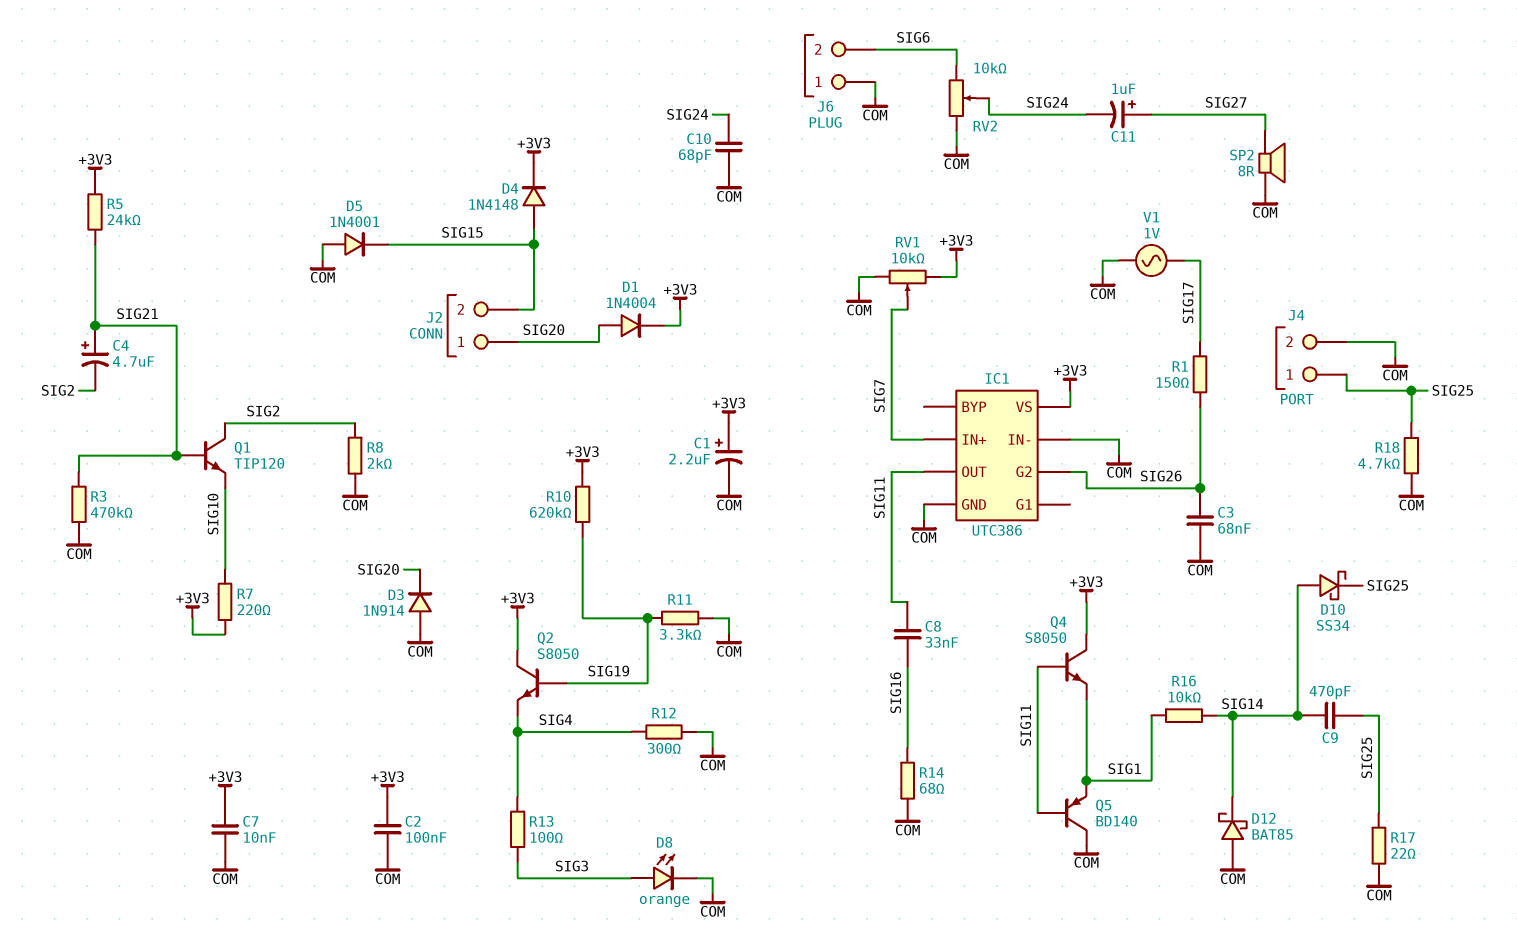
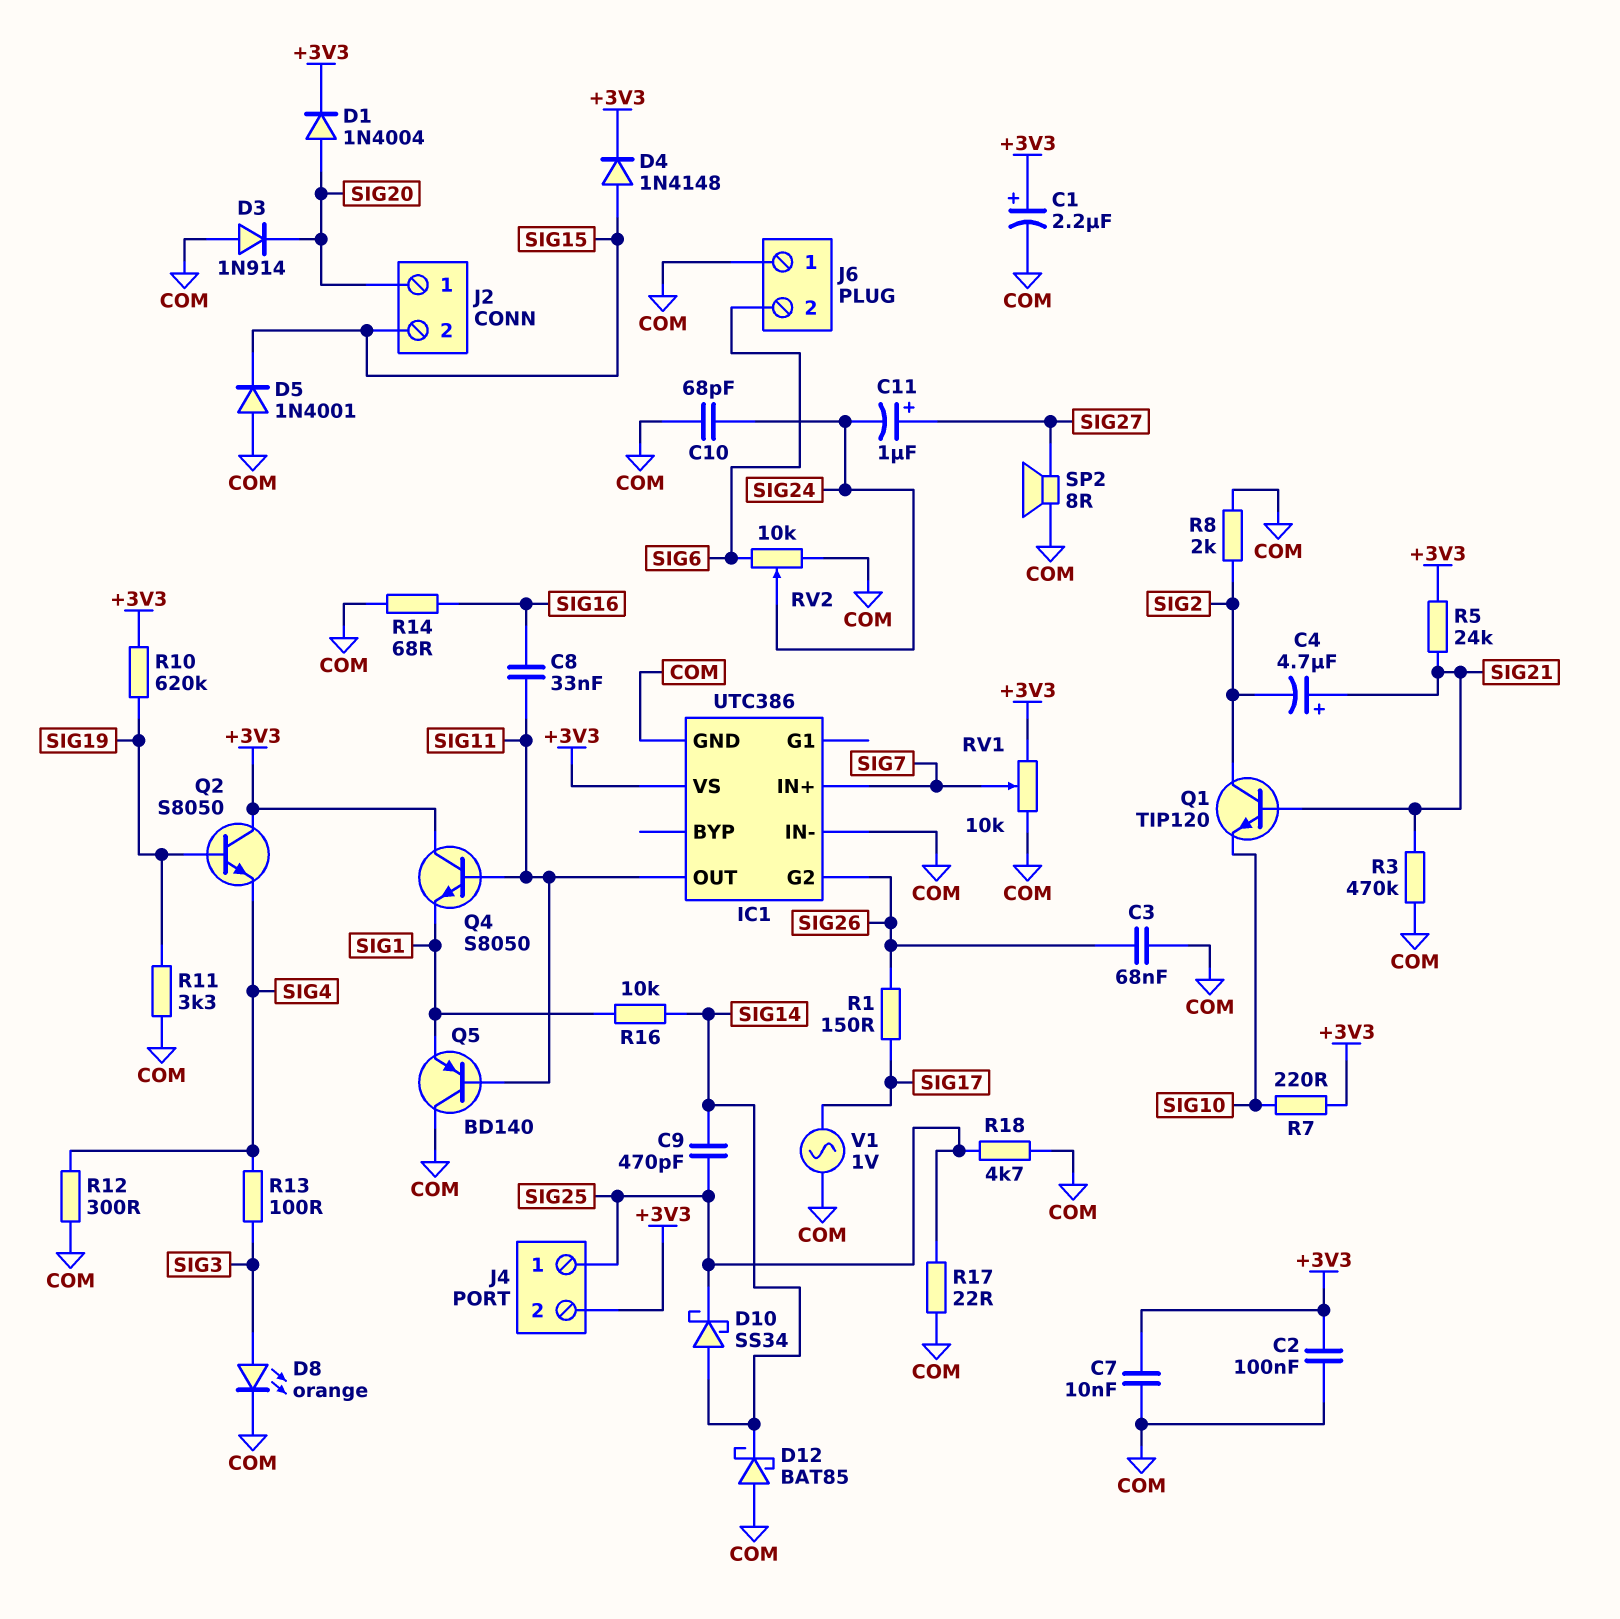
J4 pin 2: COM -> +3V3

